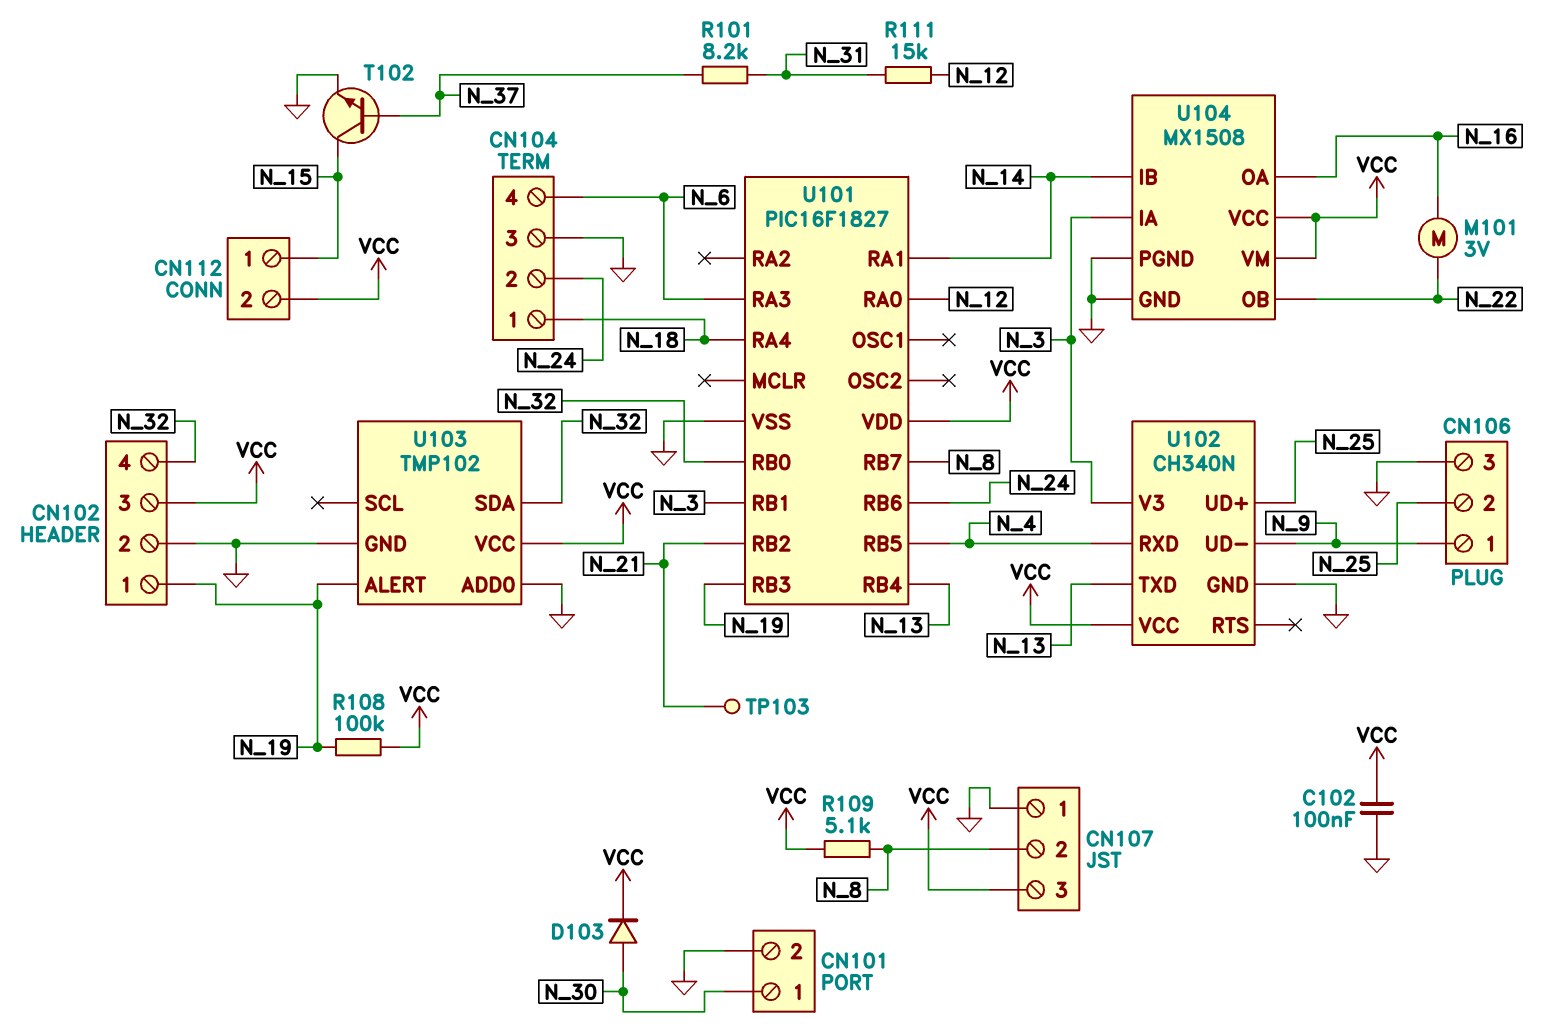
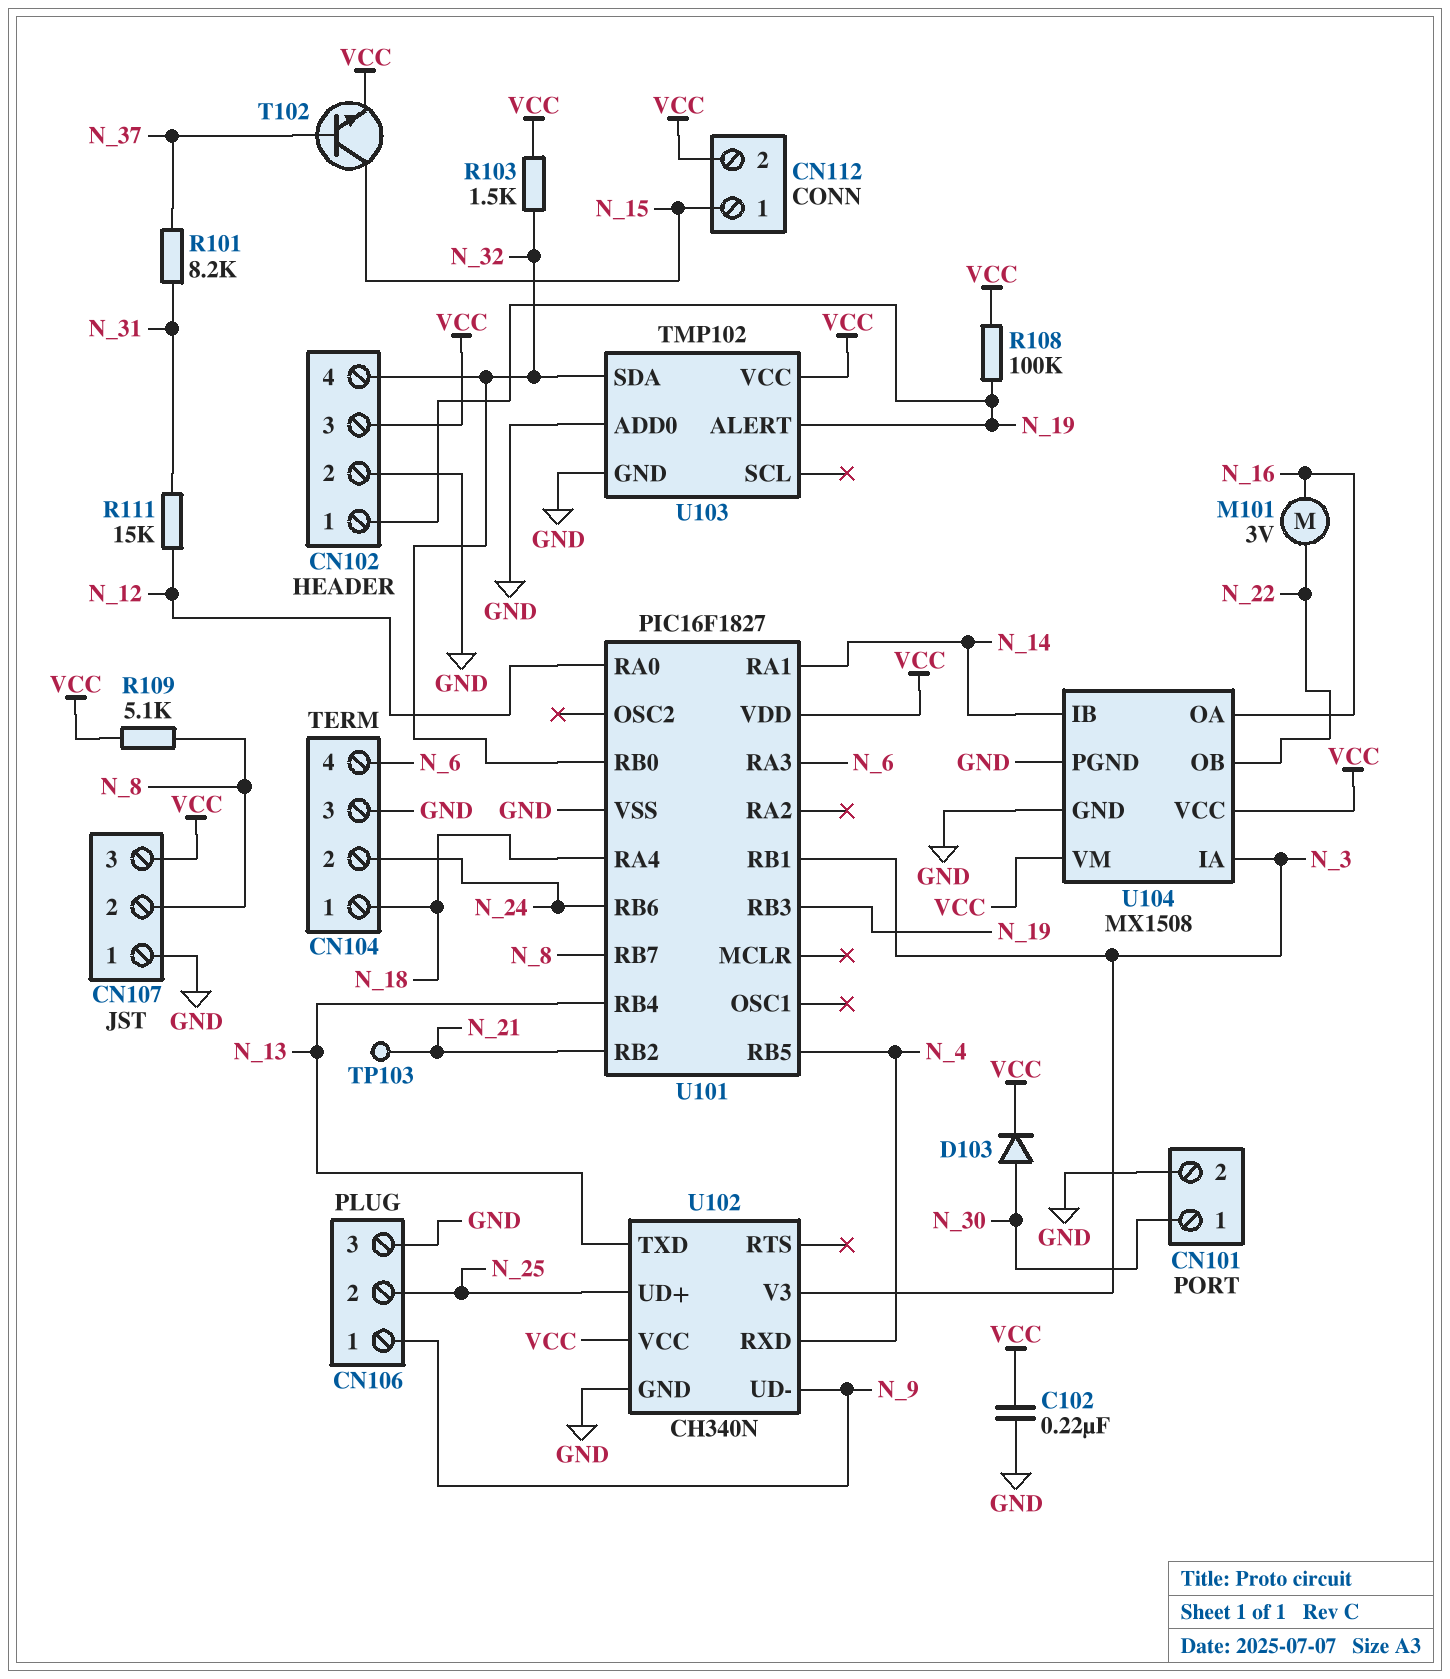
C102: 100nF (GND, VCC) -> 220nF (GND, VCC)
R103: none -> 1.5k (N_32, VCC)
T102: NPN (B N_37, C N_15, E GND) -> NPN (B N_37, C N_15, E VCC)

